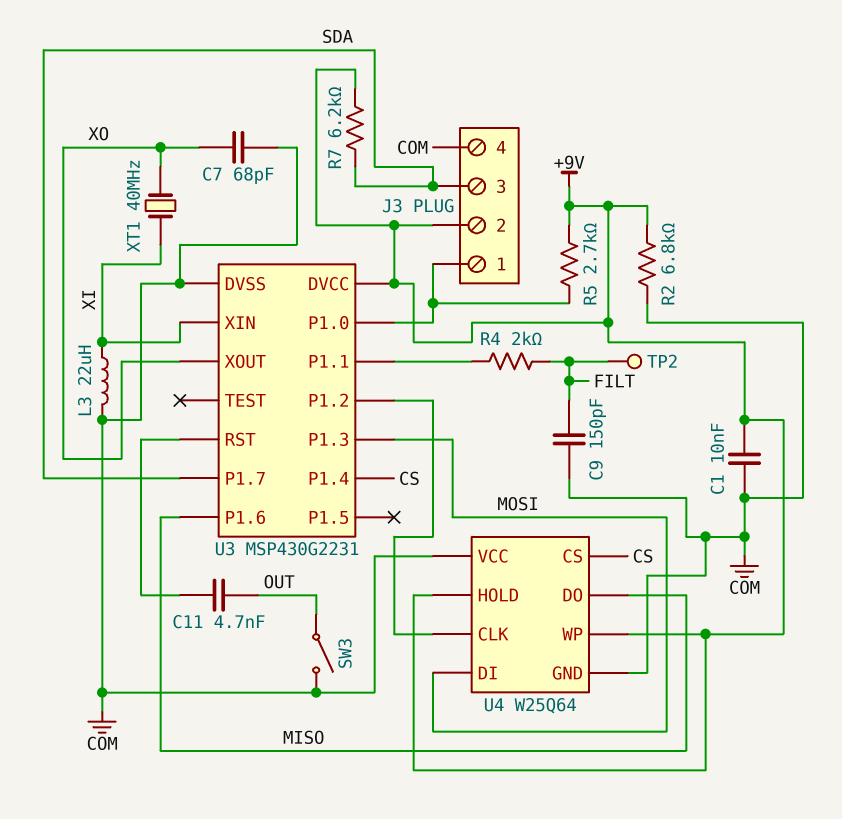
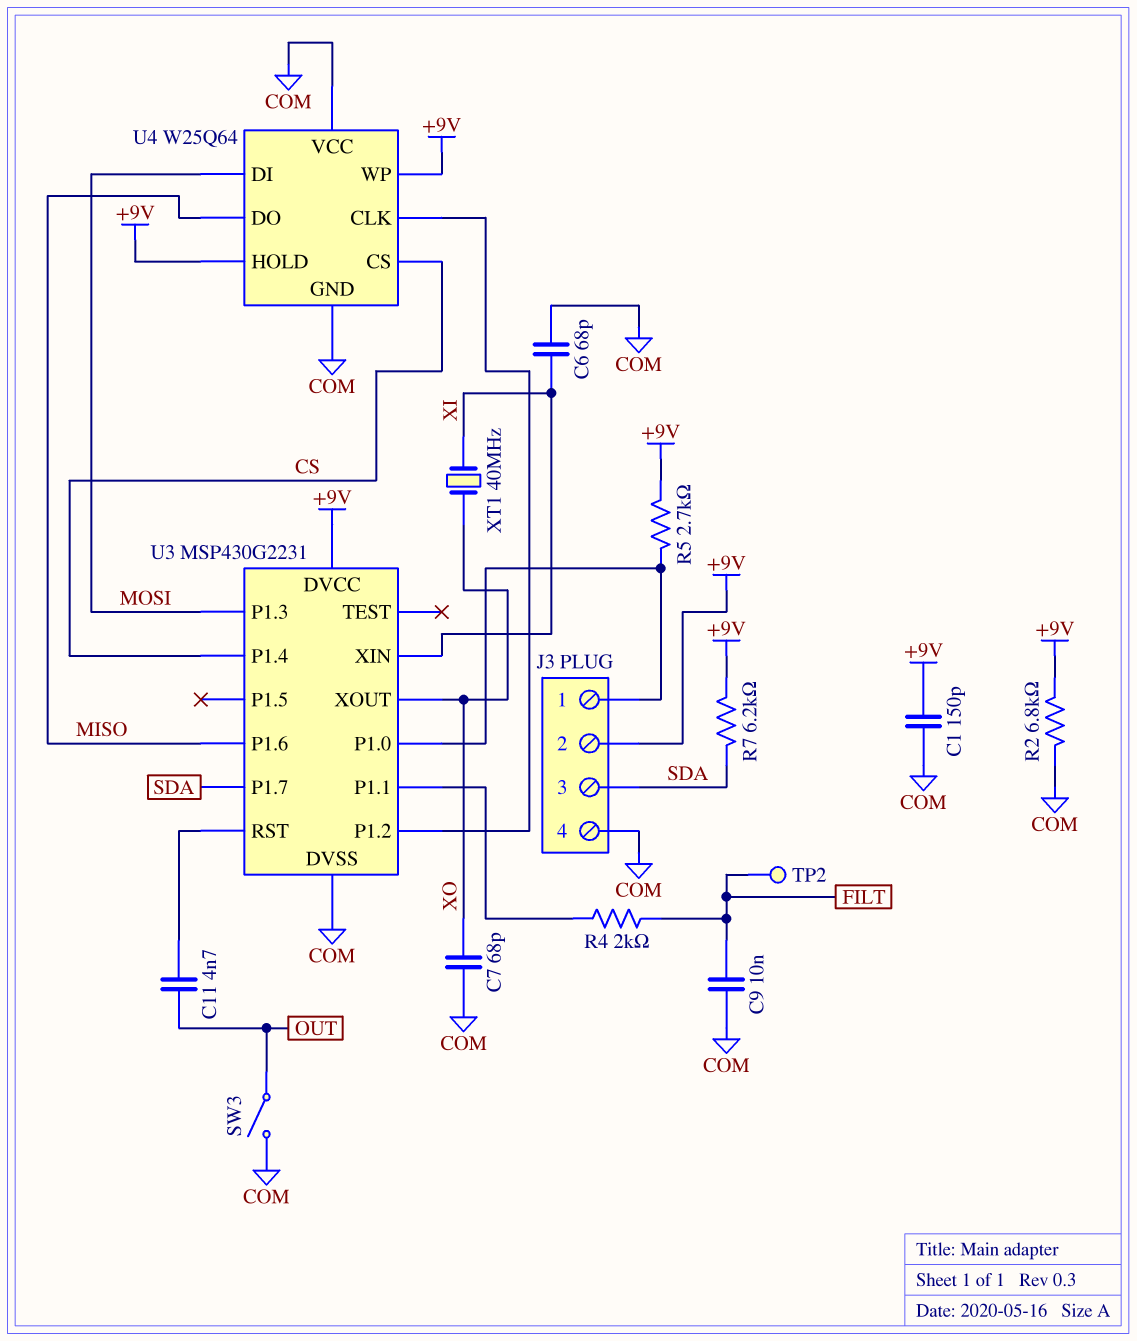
C1: 10nF (+9V, COM) -> 150pF (+9V, COM)
C6: none -> 68pF (COM, XI)
C9: 150pF (COM, FILT) -> 10nF (COM, FILT)
L3: 22uH (COM, XI) -> none

